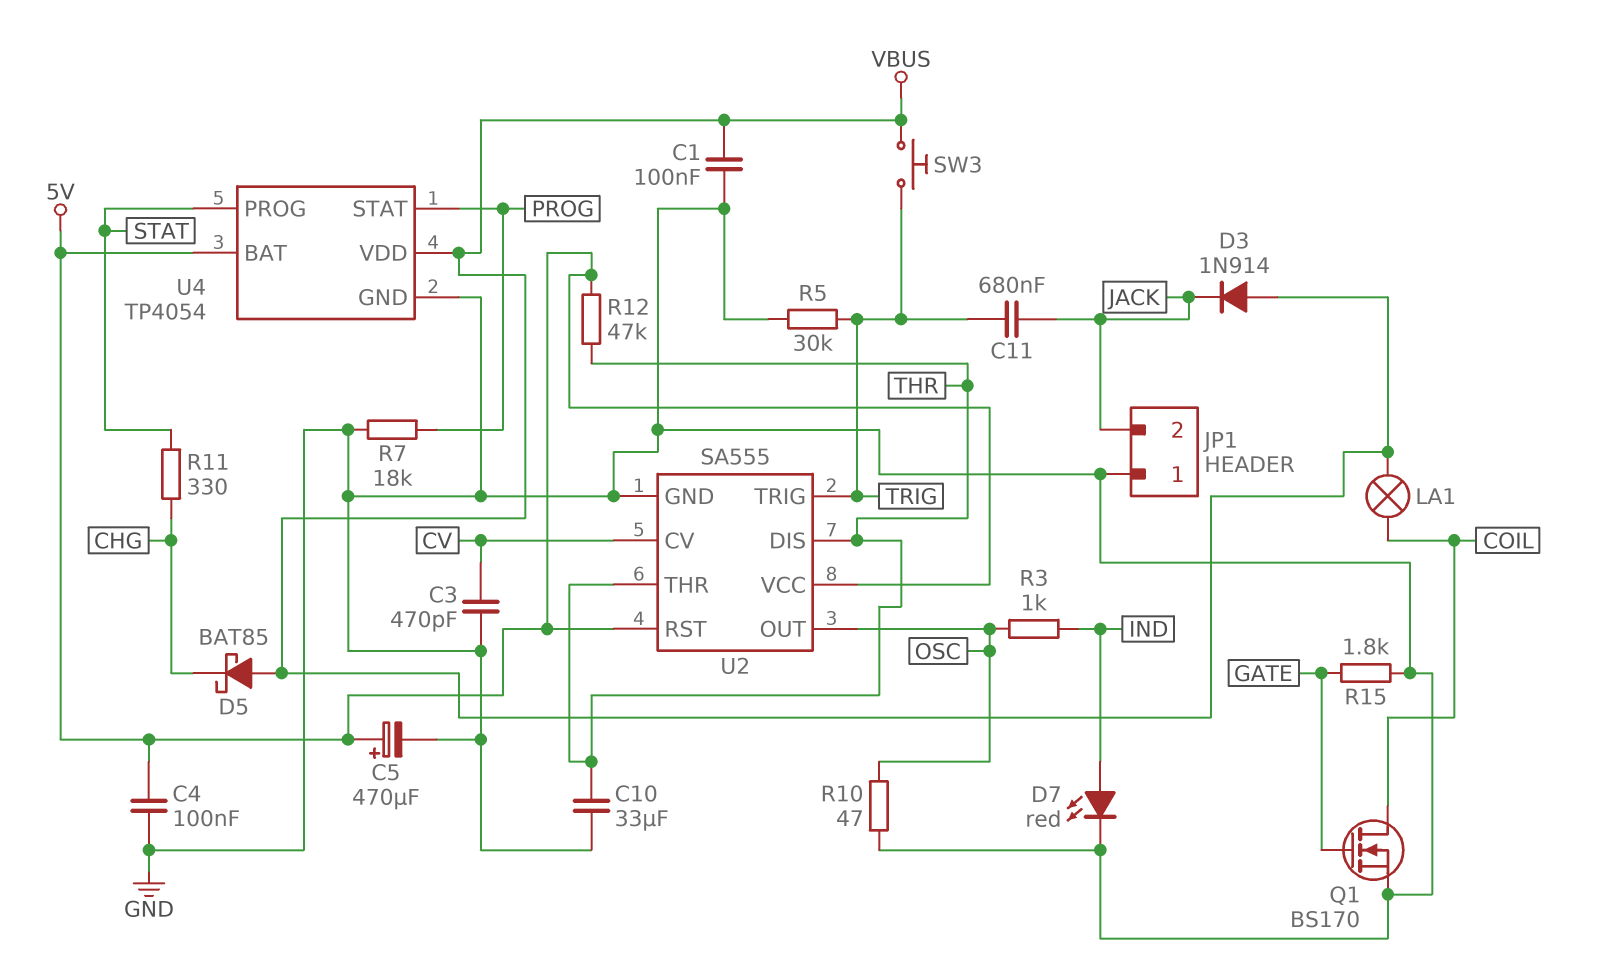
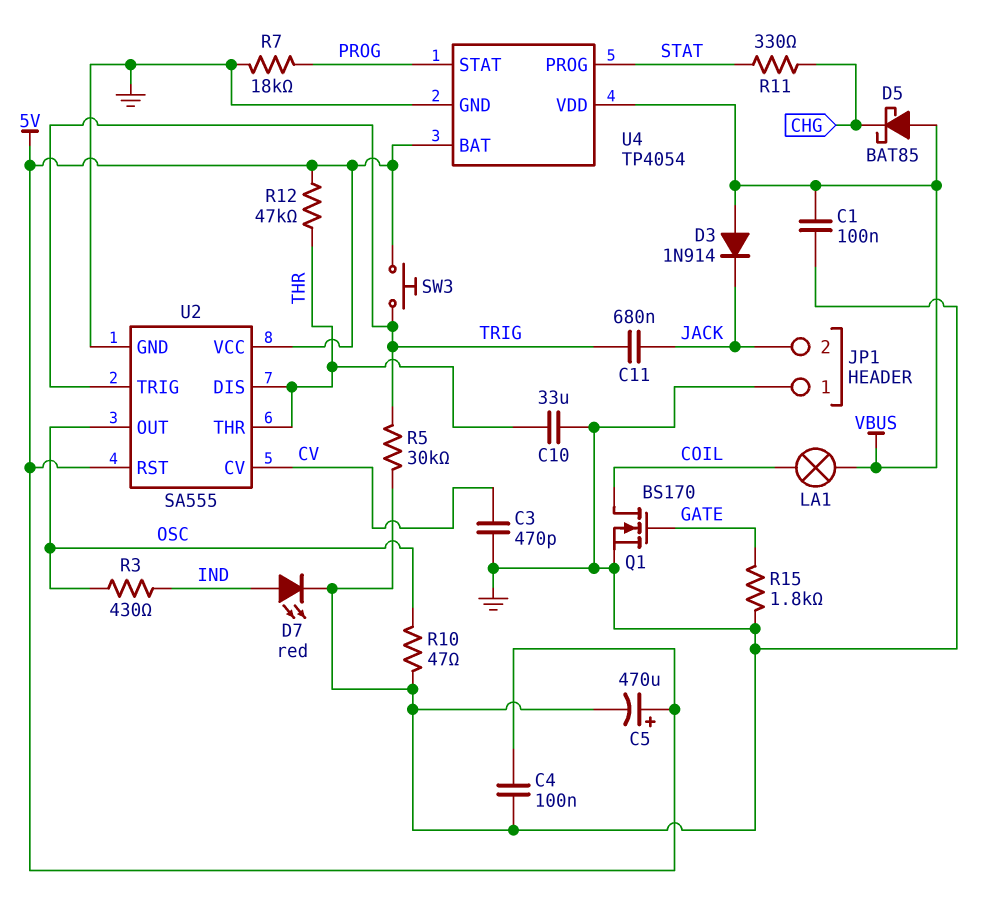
R3: 1k (IND, OSC) -> 430 (IND, OSC)
SW3: button (TRIG, VBUS) -> button (5V, TRIG)

